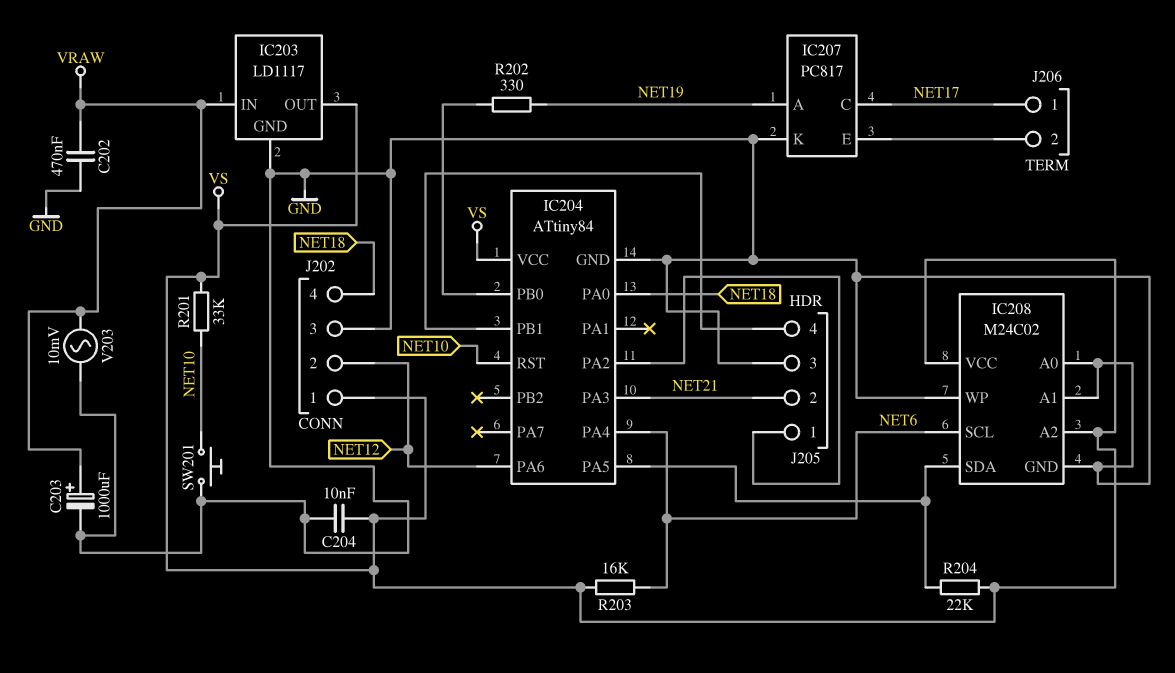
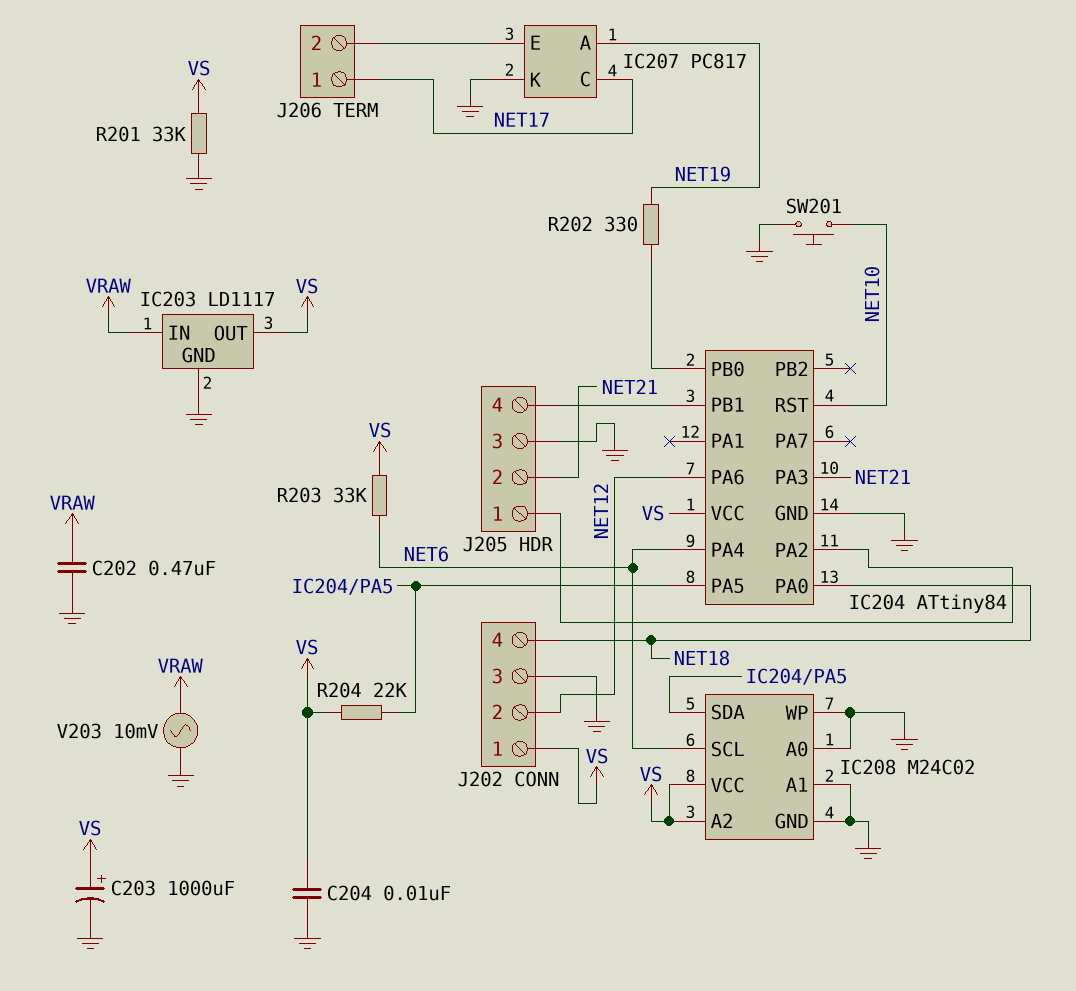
C203: 1000uF (plus VRAW, minus GND) -> 1000uF (plus VS, minus GND)
R201: 33k (NET10, VS) -> 33k (GND, VS)
R203: 16k (NET6, VS) -> 33k (NET6, VS)

